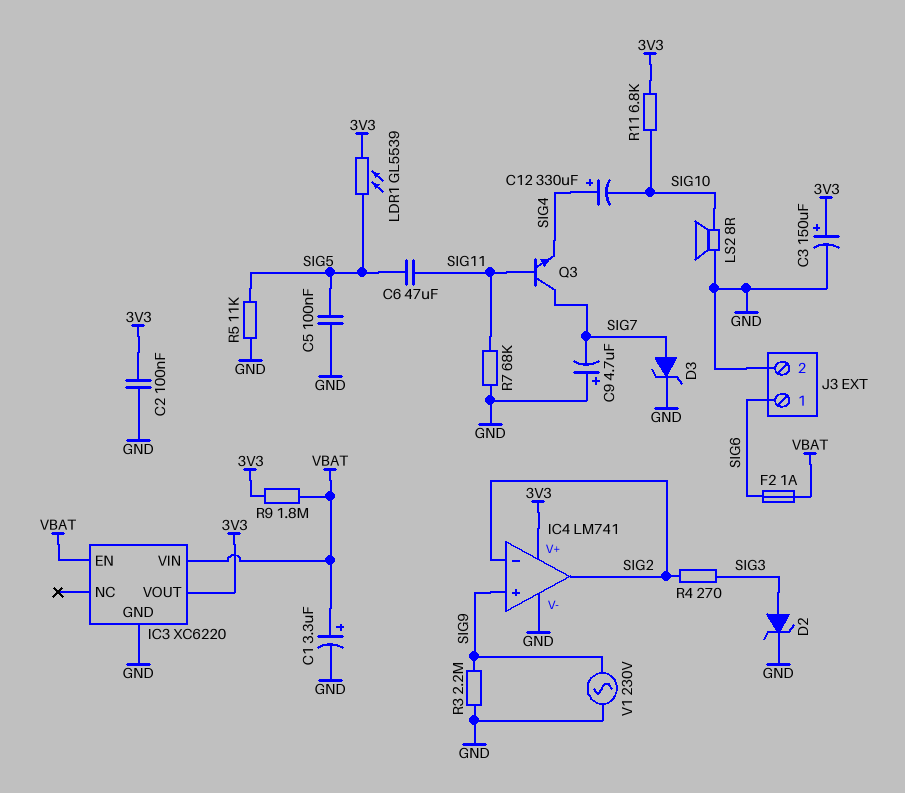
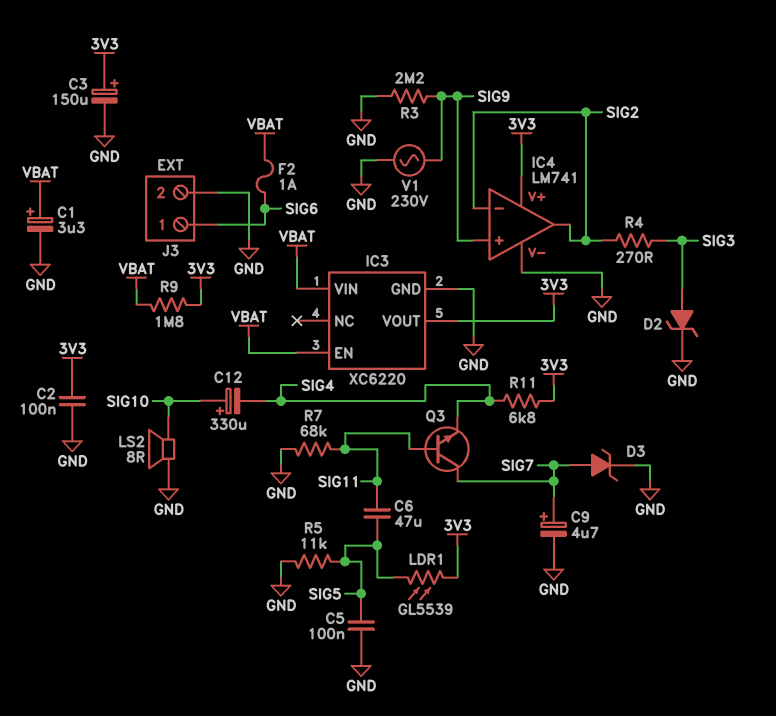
C9: 4.7uF (plus GND, minus SIG7) -> 4.7uF (plus SIG7, minus GND)
C12: 330uF (plus SIG4, minus SIG10) -> 330uF (plus SIG10, minus SIG4)
R11: 6.8k (3V3, SIG10) -> 6.8k (3V3, SIG4)

